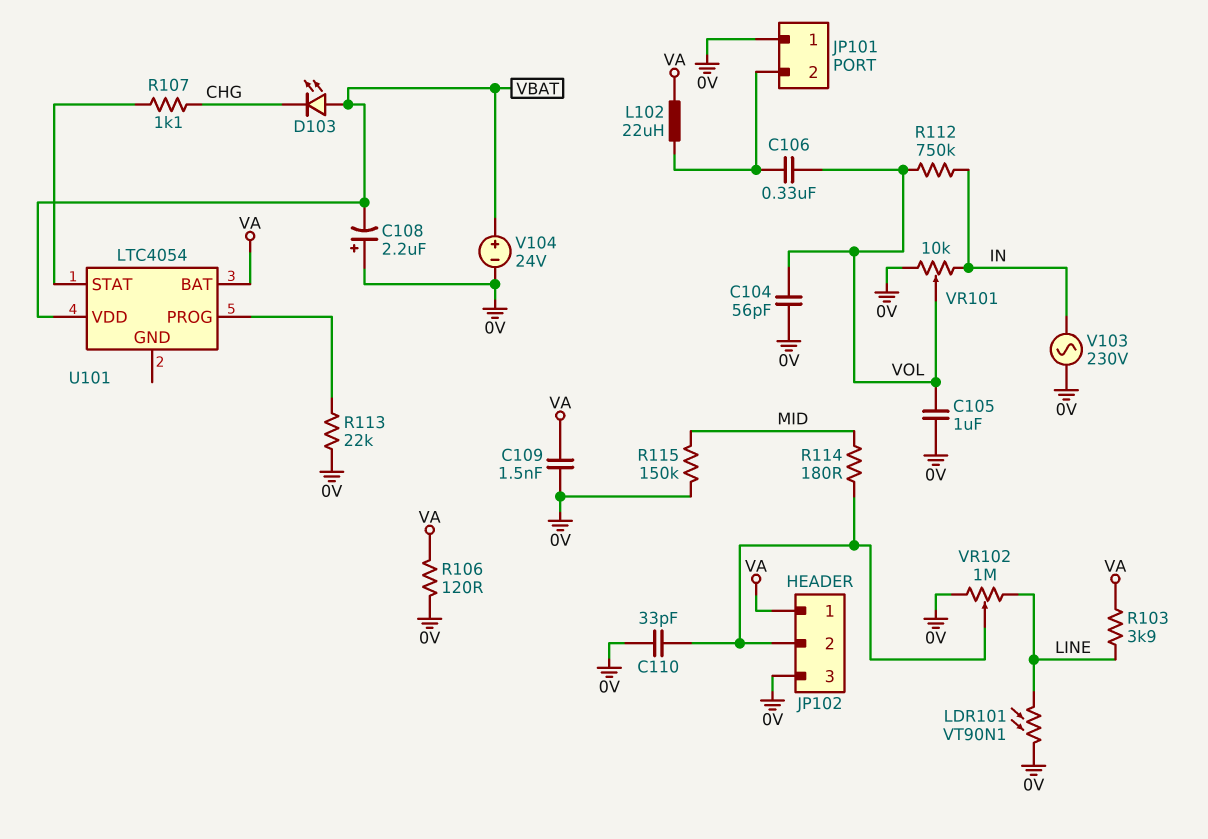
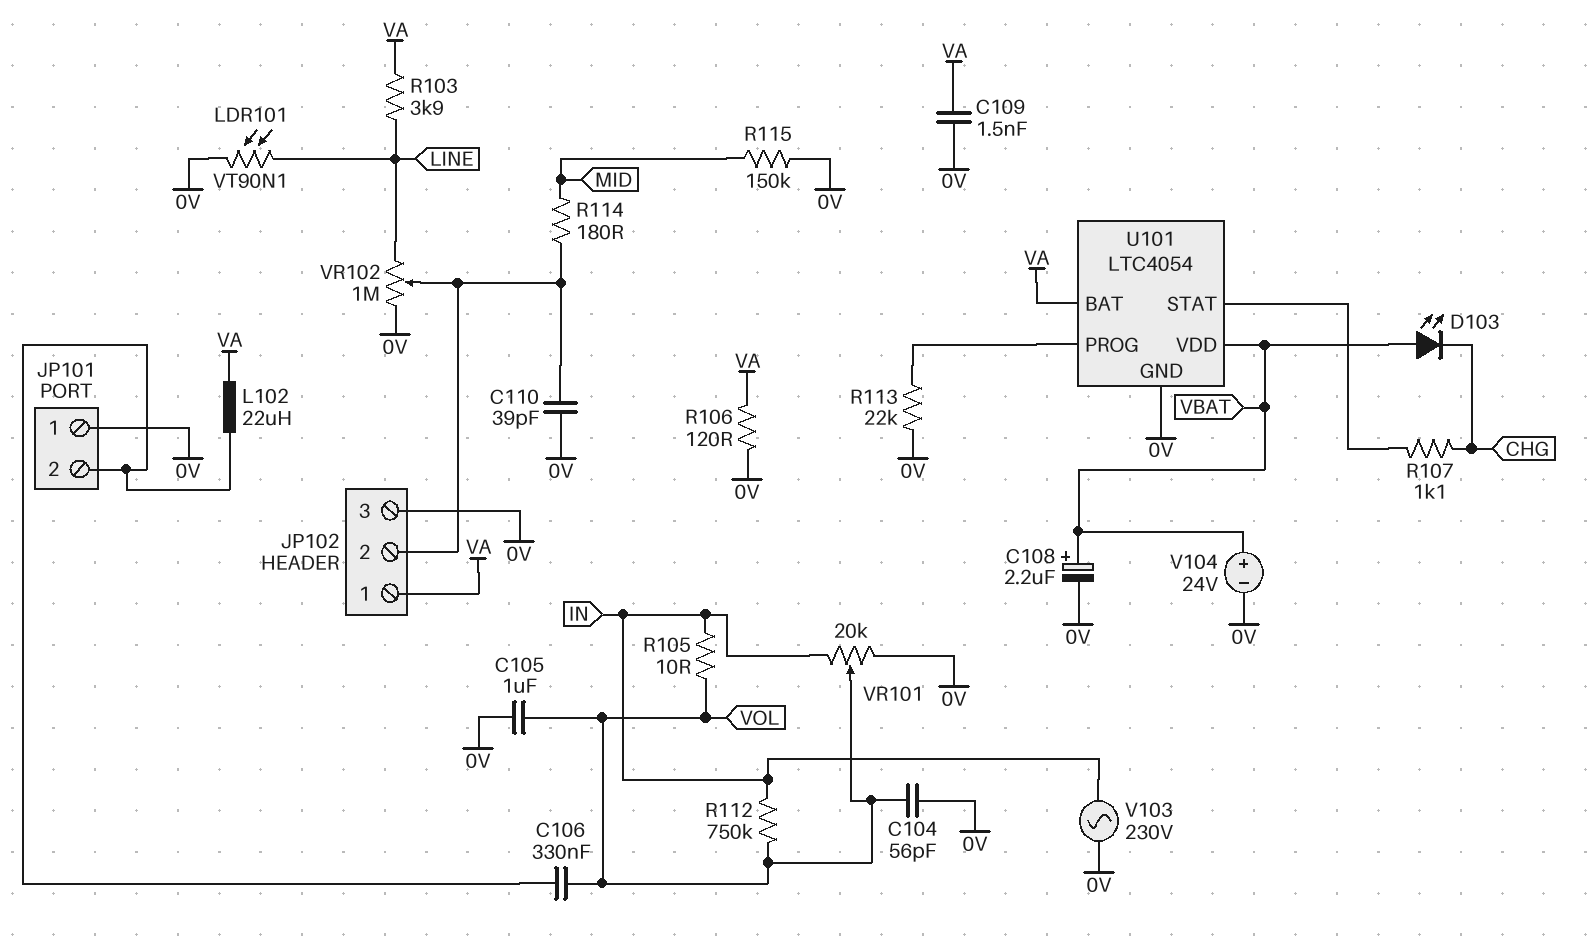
C108: 2.2uF (plus 0V, minus VBAT) -> 2.2uF (plus VBAT, minus 0V)
C110: 33pF (0V, JP102/2) -> 39pF (0V, JP102/2)
R105: none -> 10 (IN, VOL)
U101 pin GND: none -> 0V
VR101: 10k (0V, IN, wiper VOL) -> 20k (0V, IN, wiper VOL)

